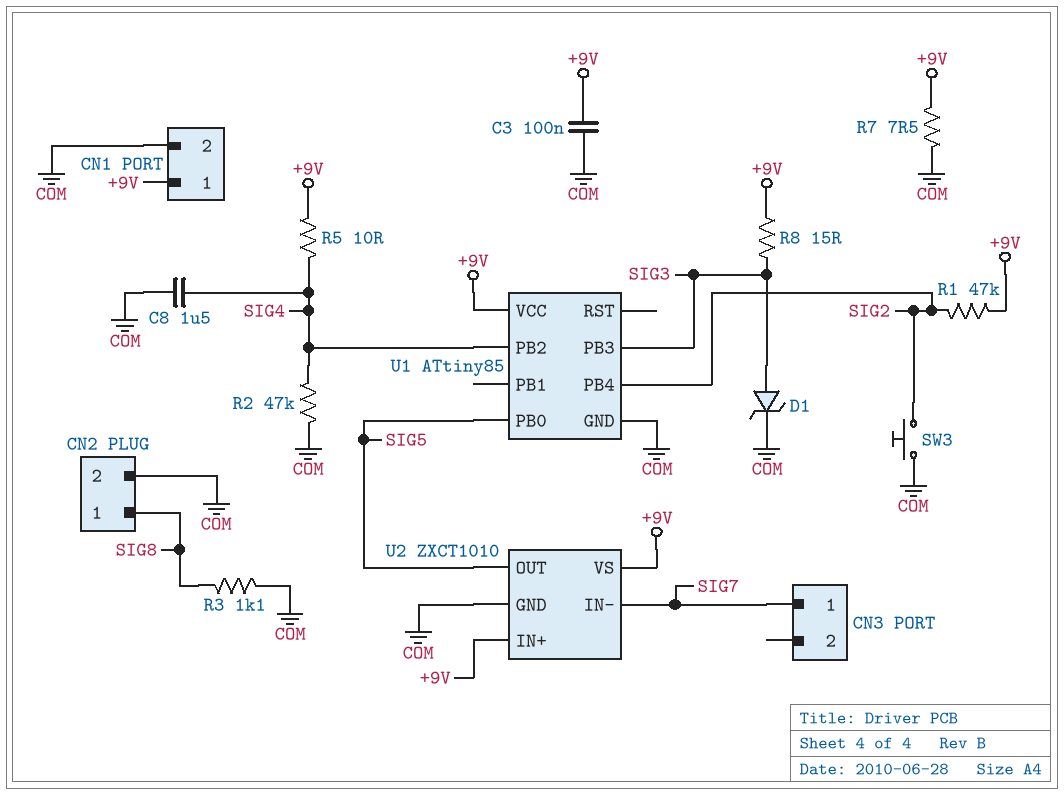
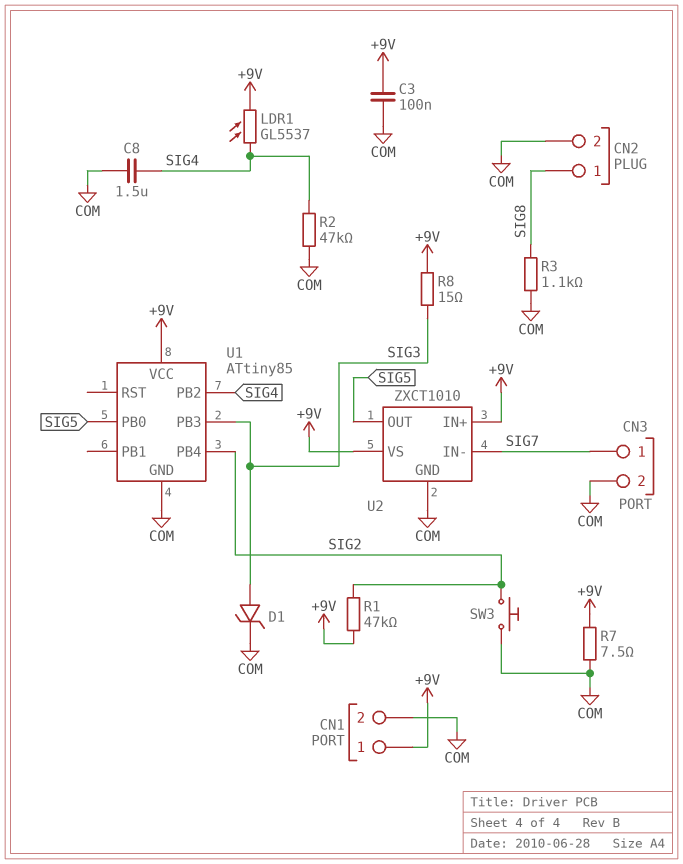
CN3 pin 2: none -> COM
LDR1: none -> GL5537 (+9V, SIG4)
R5: 10 (+9V, SIG4) -> none

